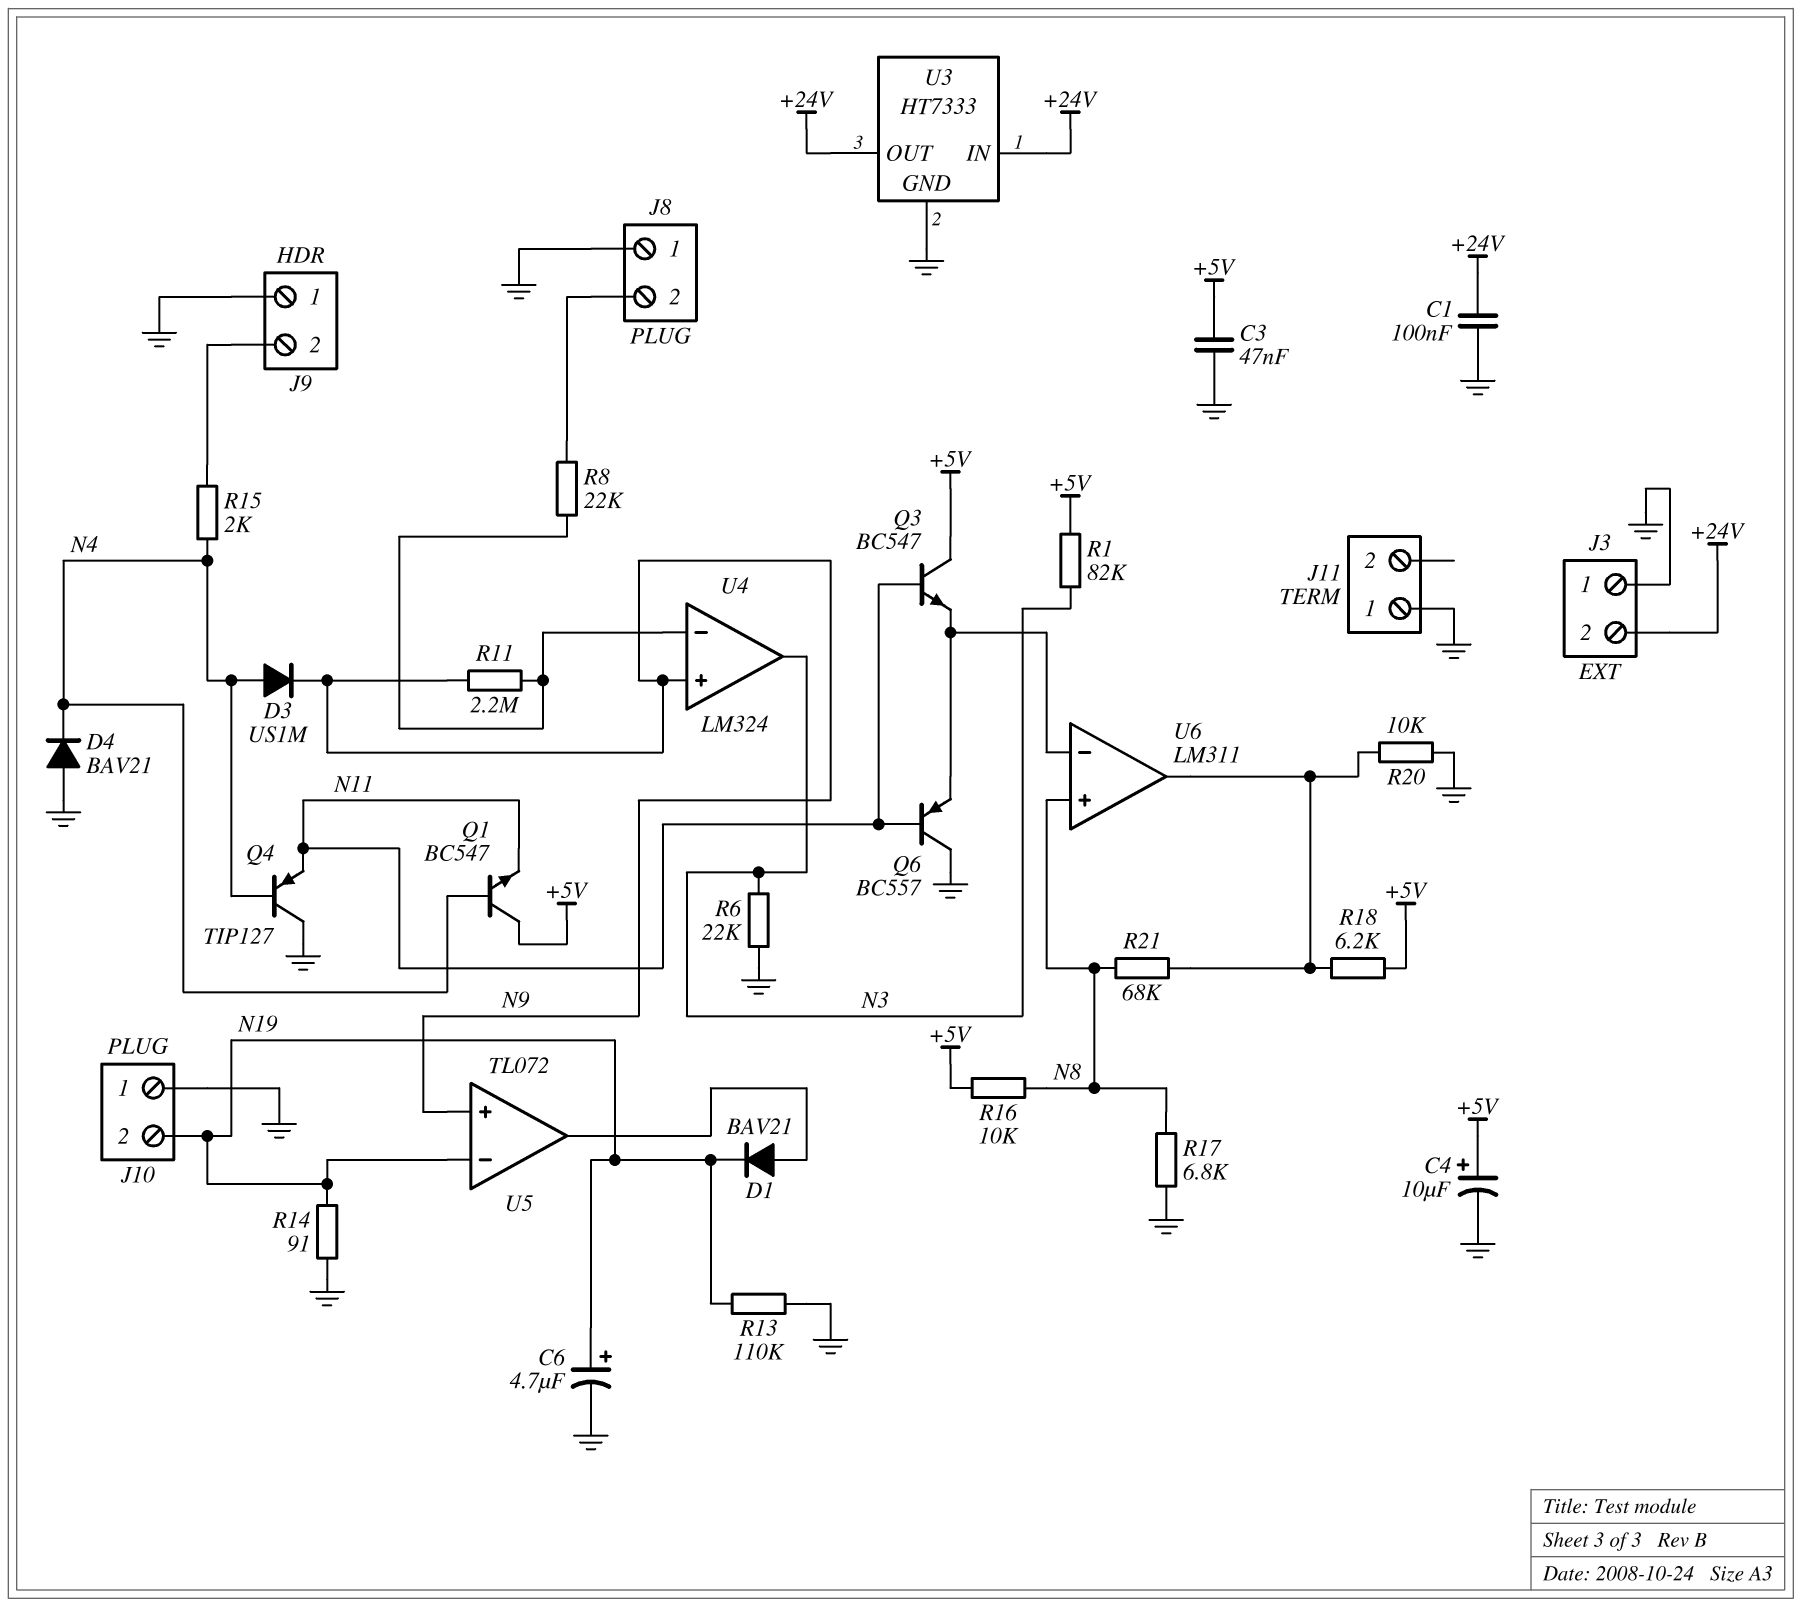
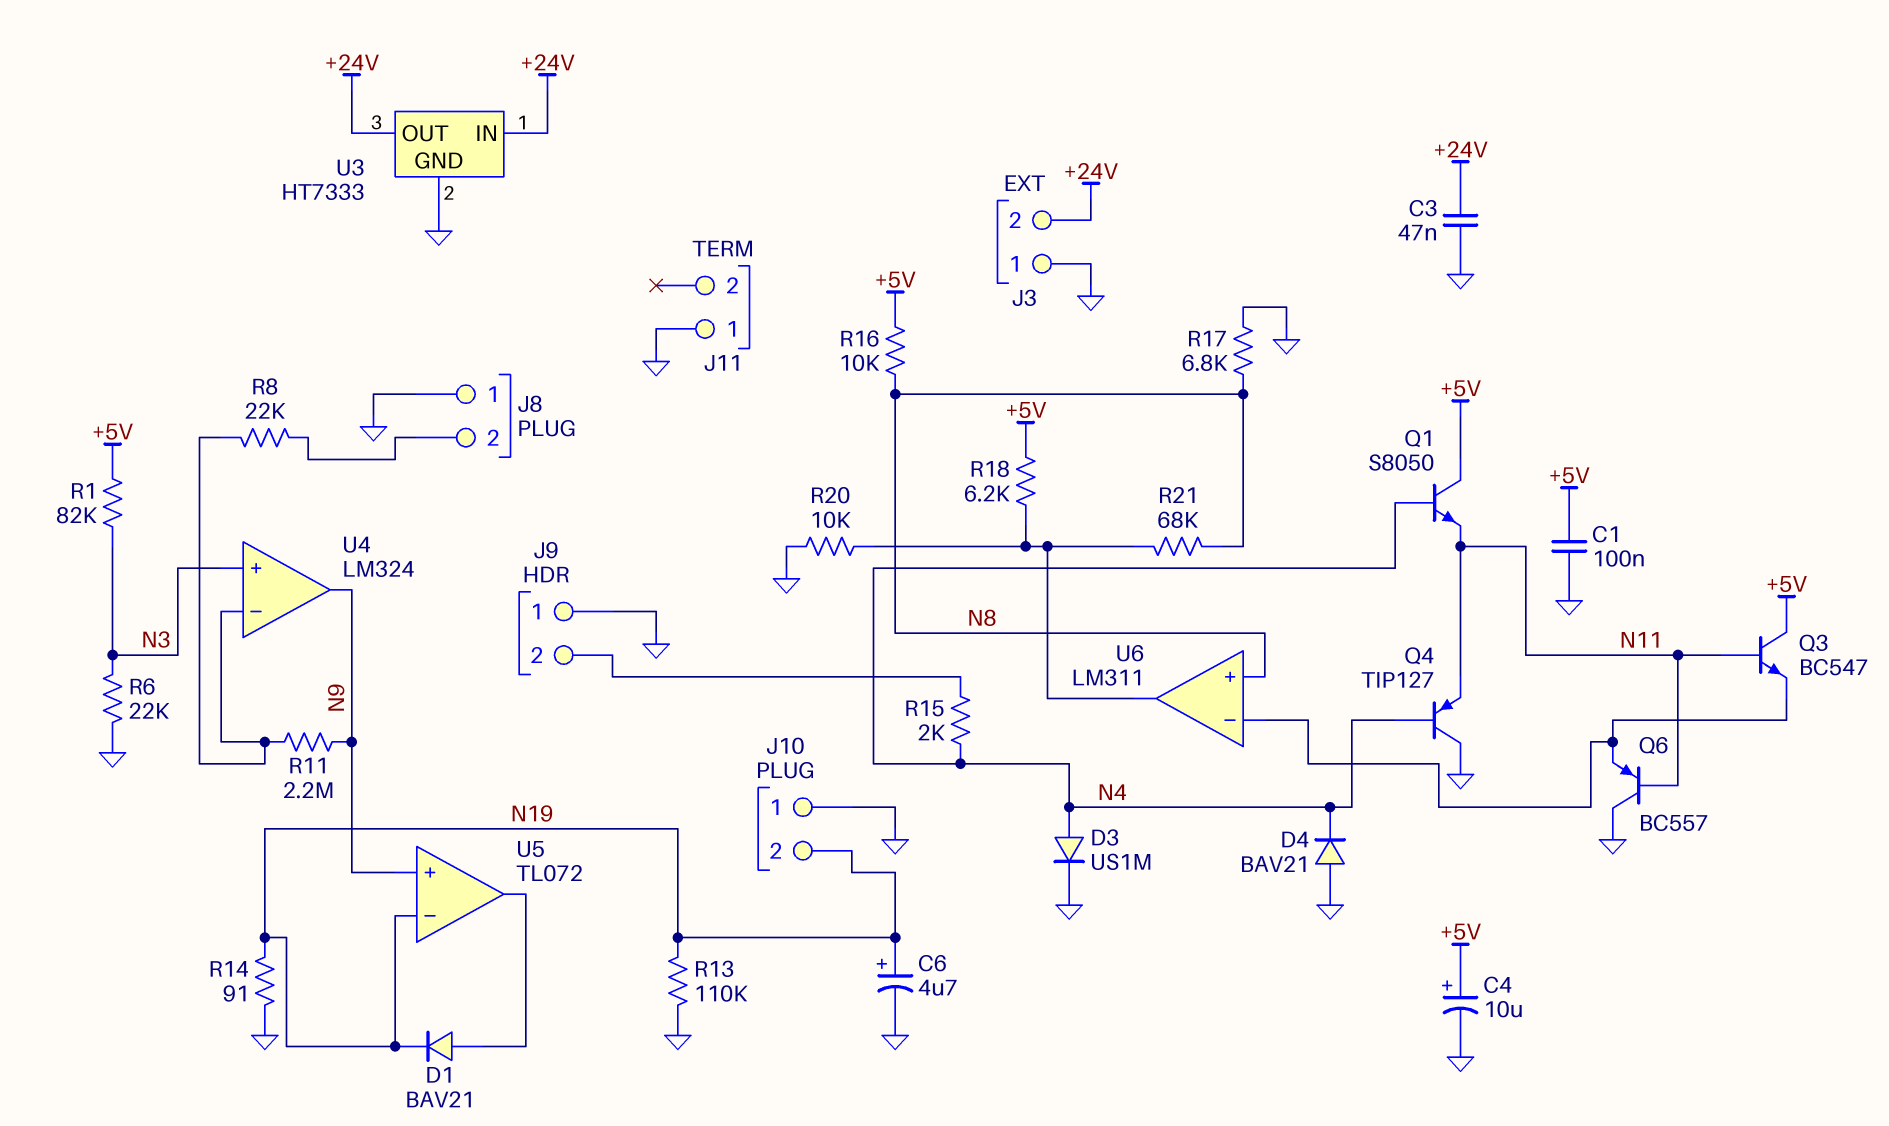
C1: 100nF (+24V, GND) -> 100nF (+5V, GND)
C3: 47nF (+5V, GND) -> 47nF (+24V, GND)
D3: diode US1M (A N4, K N9) -> diode US1M (A N4, K GND)
Q1: NPN BC547 (B N4, C +5V, E N11) -> NPN S8050 (B N4, C +5V, E N11)
U4 pin in+: N9 -> N3
U4 pin out: N3 -> N9

